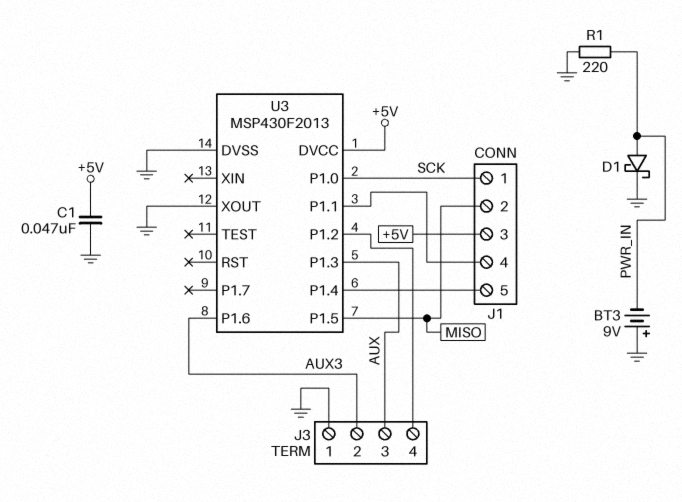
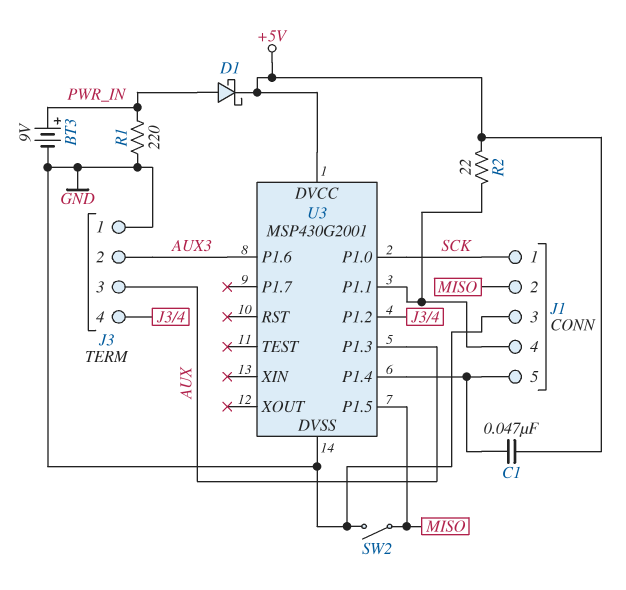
BT3: 9V (plus GND, minus PWR_IN) -> 9V (plus PWR_IN, minus GND)
C1: 47nF (+5V, GND) -> 47nF (+5V, J1/5)
D1: schottky (A PWR_IN, K GND) -> schottky (A PWR_IN, K +5V)
J1 pin 3: +5V -> GND
R2: none -> 22 (+5V, J1/4)
SW2: none -> switch (GND, MISO)
U3: MSP430F2013 -> MSP430G2001
U3 pin XOUT: GND -> none

